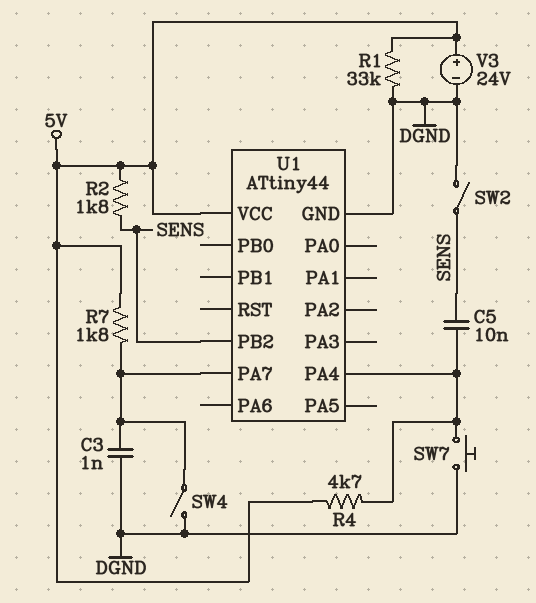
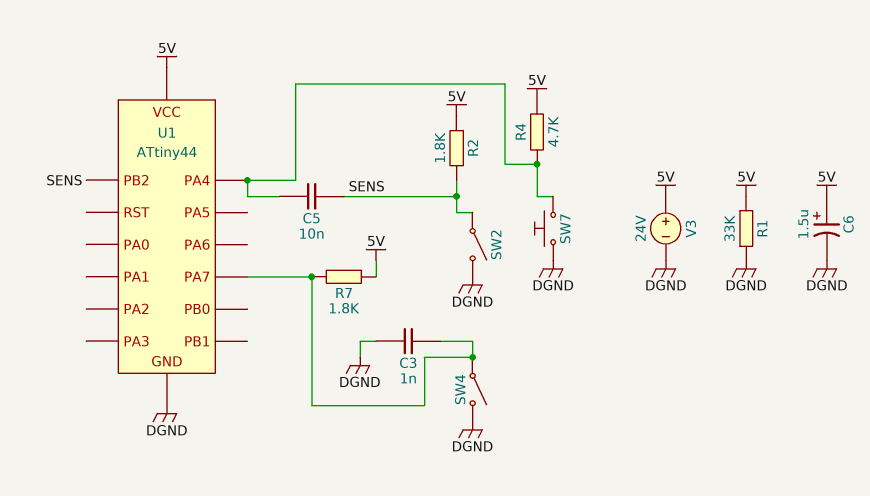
C6: none -> 1.5uF (plus 5V, minus DGND)

